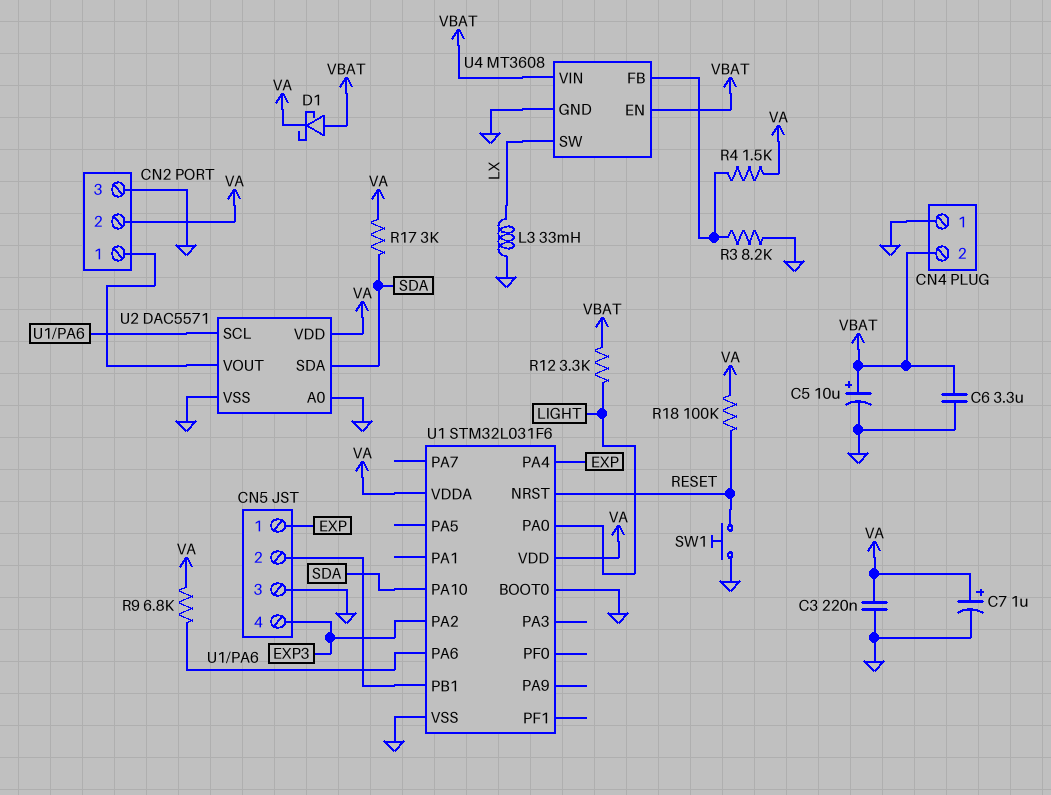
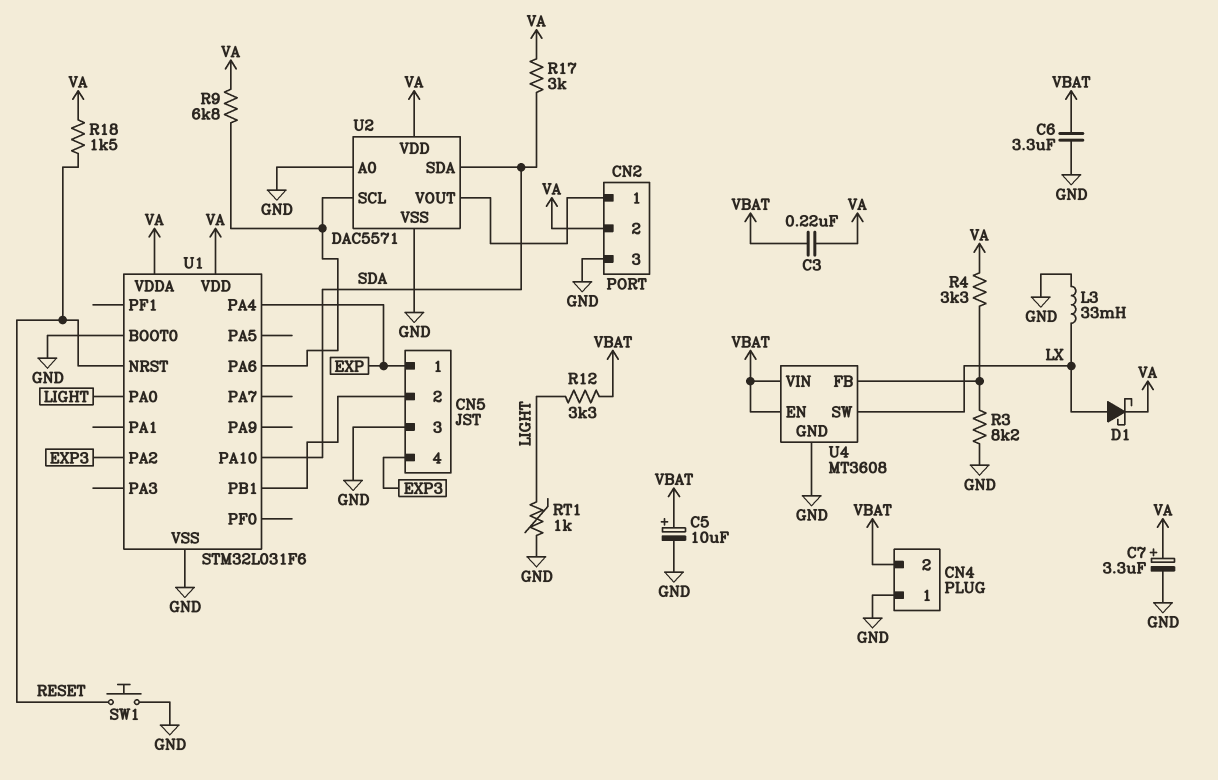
C3: 220nF (GND, VA) -> 220nF (VA, VBAT)
C7: 1uF (plus VA, minus GND) -> 3.3uF (plus VA, minus GND)
D1: schottky (A VBAT, K VA) -> schottky (A LX, K VA)
R4: 1.5k (U4/FB, VA) -> 3.3k (U4/FB, VA)
R18: 100k (RESET, VA) -> 1.5k (RESET, VA)
RT1: none -> 1k (GND, LIGHT)

